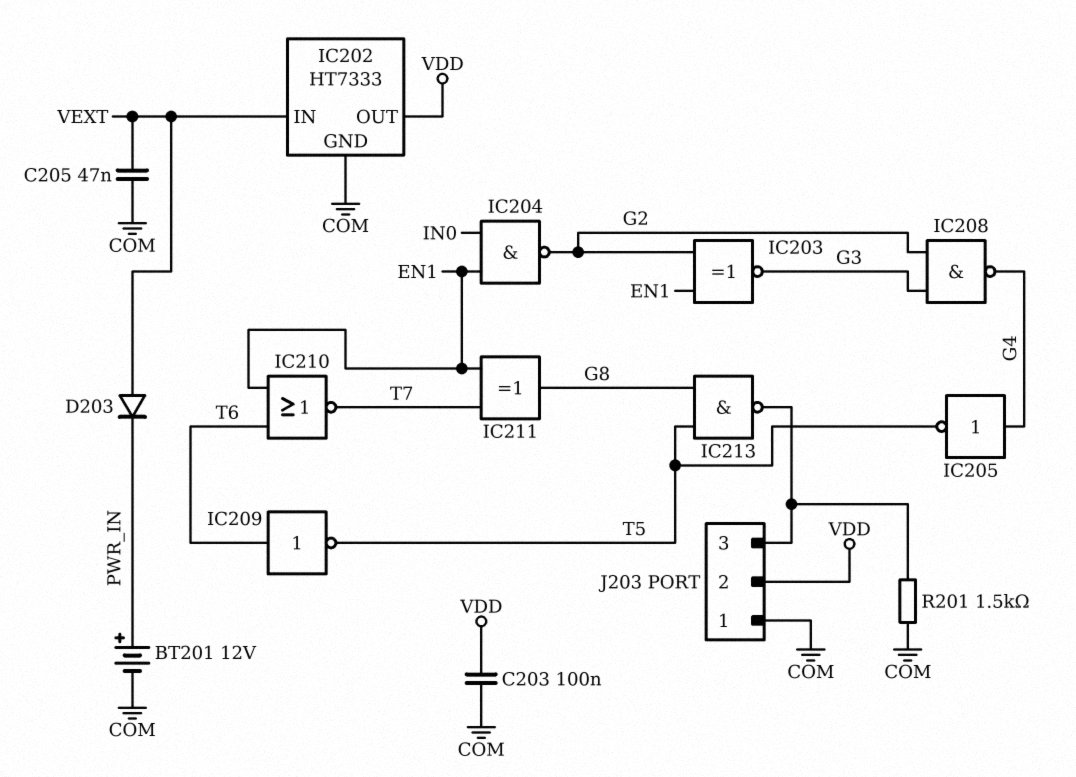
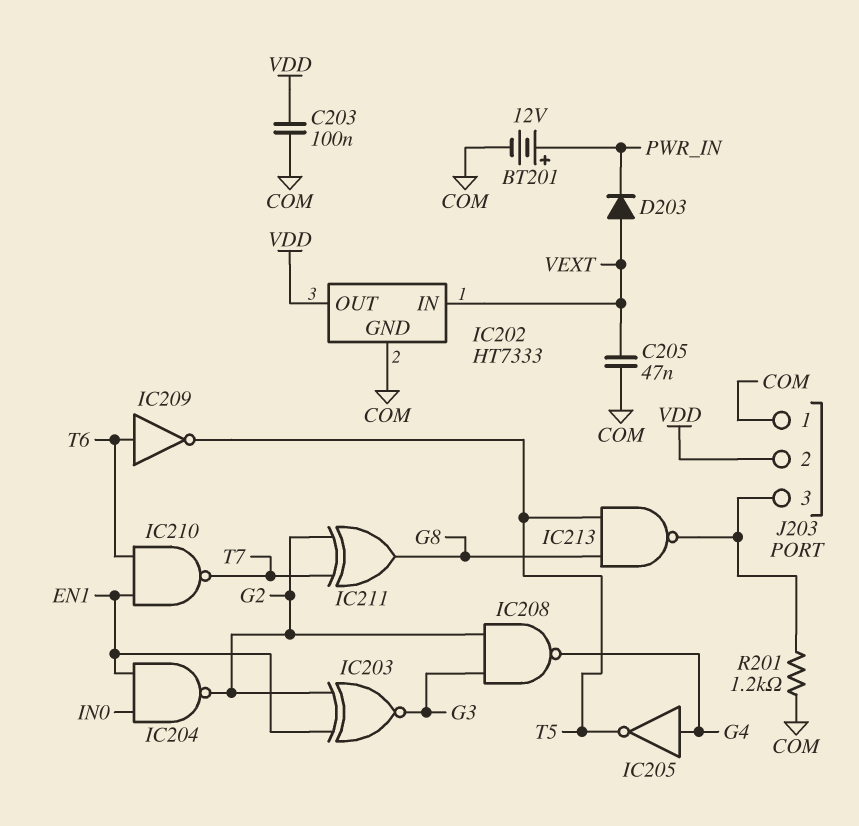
IC210: NOR (in EN1, in T6, out T7) -> NAND (in EN1, in T6, out T7)
IC211: XOR (in EN1, in T7, out G8) -> XOR (in G2, in T7, out G8)
R201: 1.5k (COM, J203/3) -> 1.2k (COM, J203/3)

